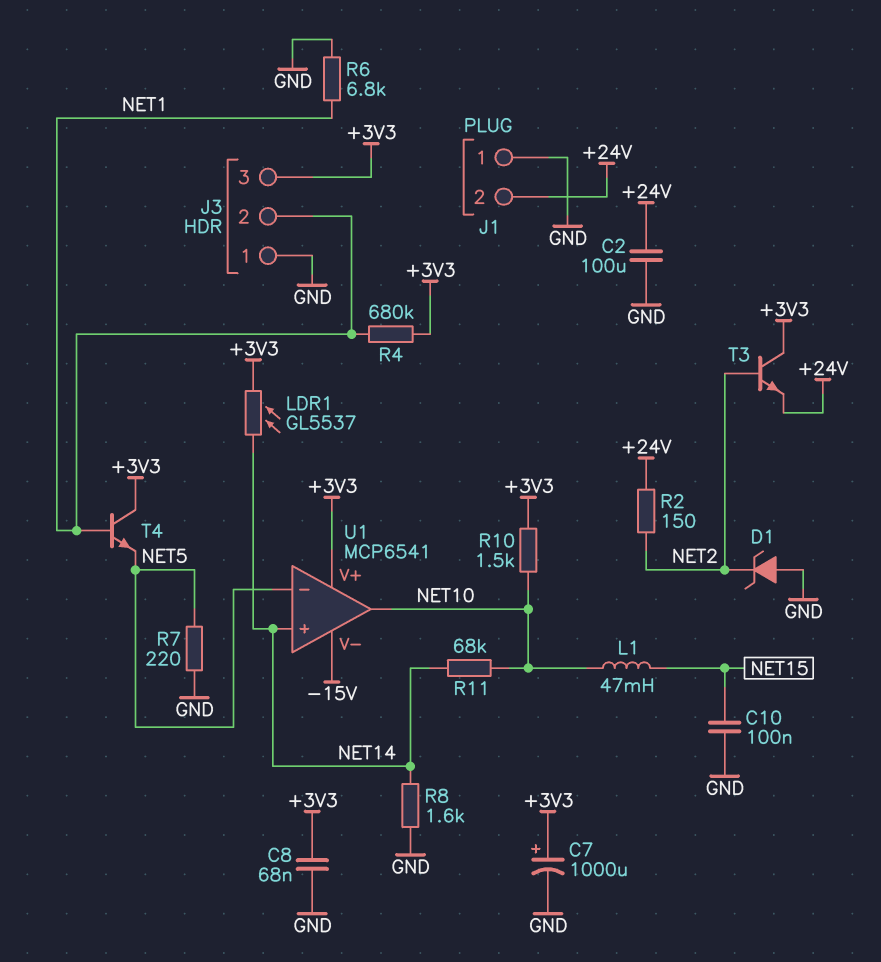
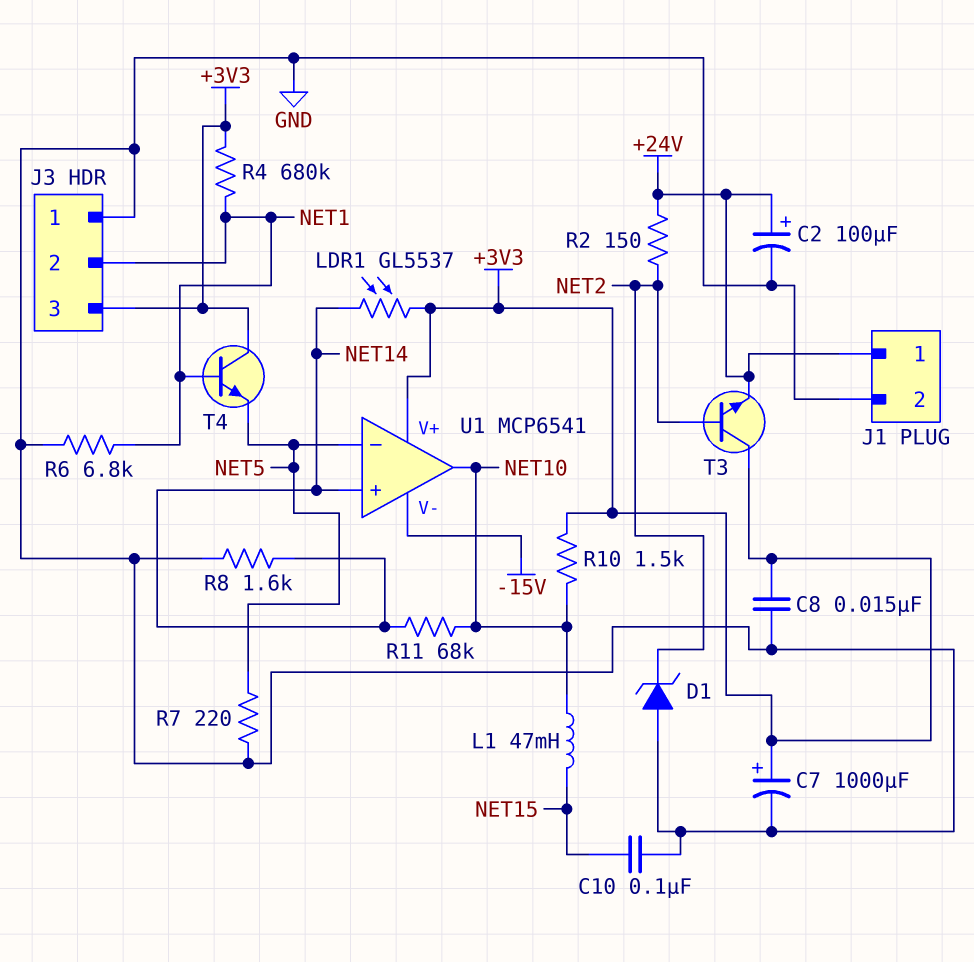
C2: 100uF (+24V, GND) -> 100uF (plus +24V, minus GND)
C8: 68nF (+3V3, GND) -> 15nF (+3V3, GND)
J1 pin 1: GND -> +24V
J1 pin 2: +24V -> GND

